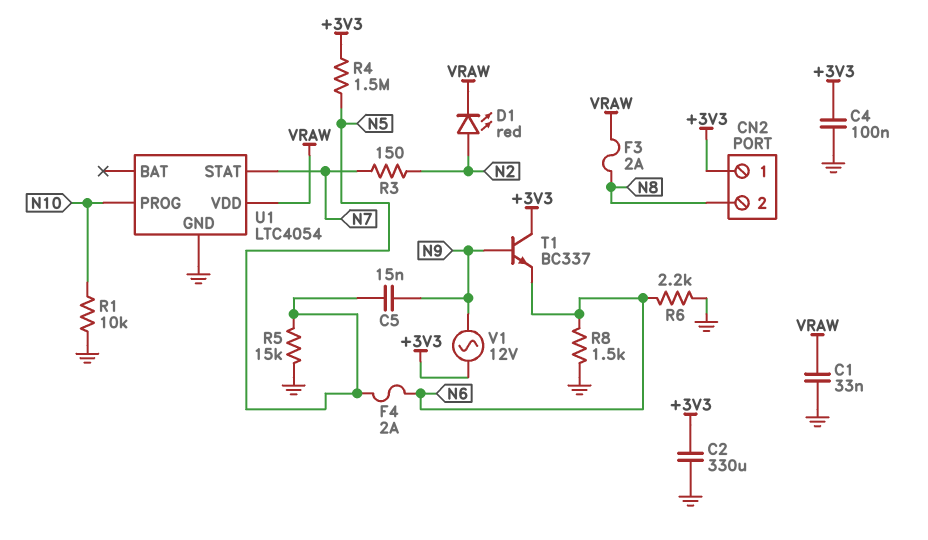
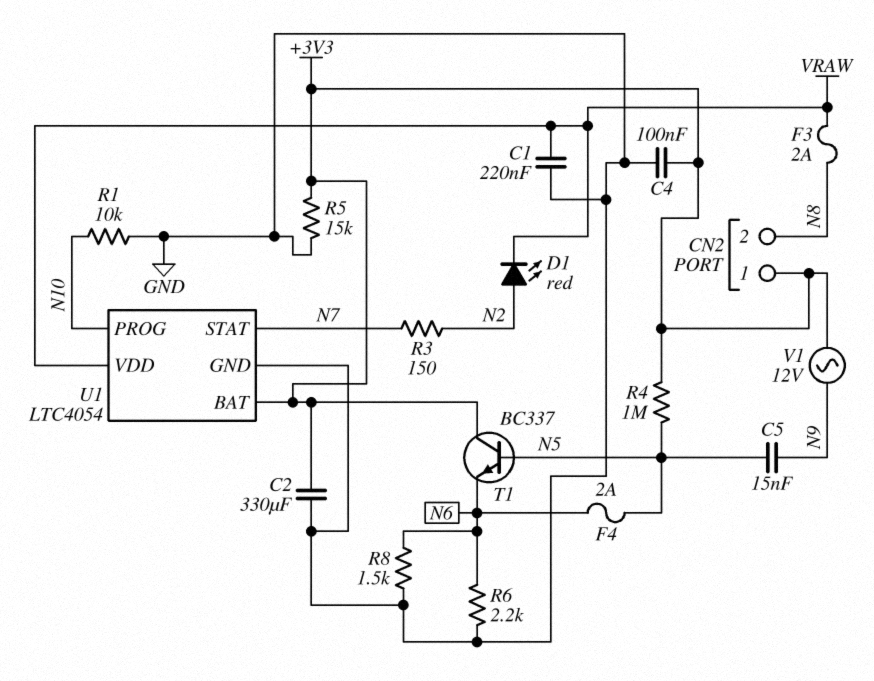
C1: 33nF (GND, VRAW) -> 220nF (GND, VRAW)
R4: 1.5M (+3V3, N5) -> 1M (+3V3, N5)
R5: 15k (GND, N5) -> 15k (+3V3, GND)
T1: NPN BC337 (B N9, C +3V3, E N6) -> NPN BC337 (B N5, C +3V3, E N6)
U1 pin BAT: none -> +3V3

